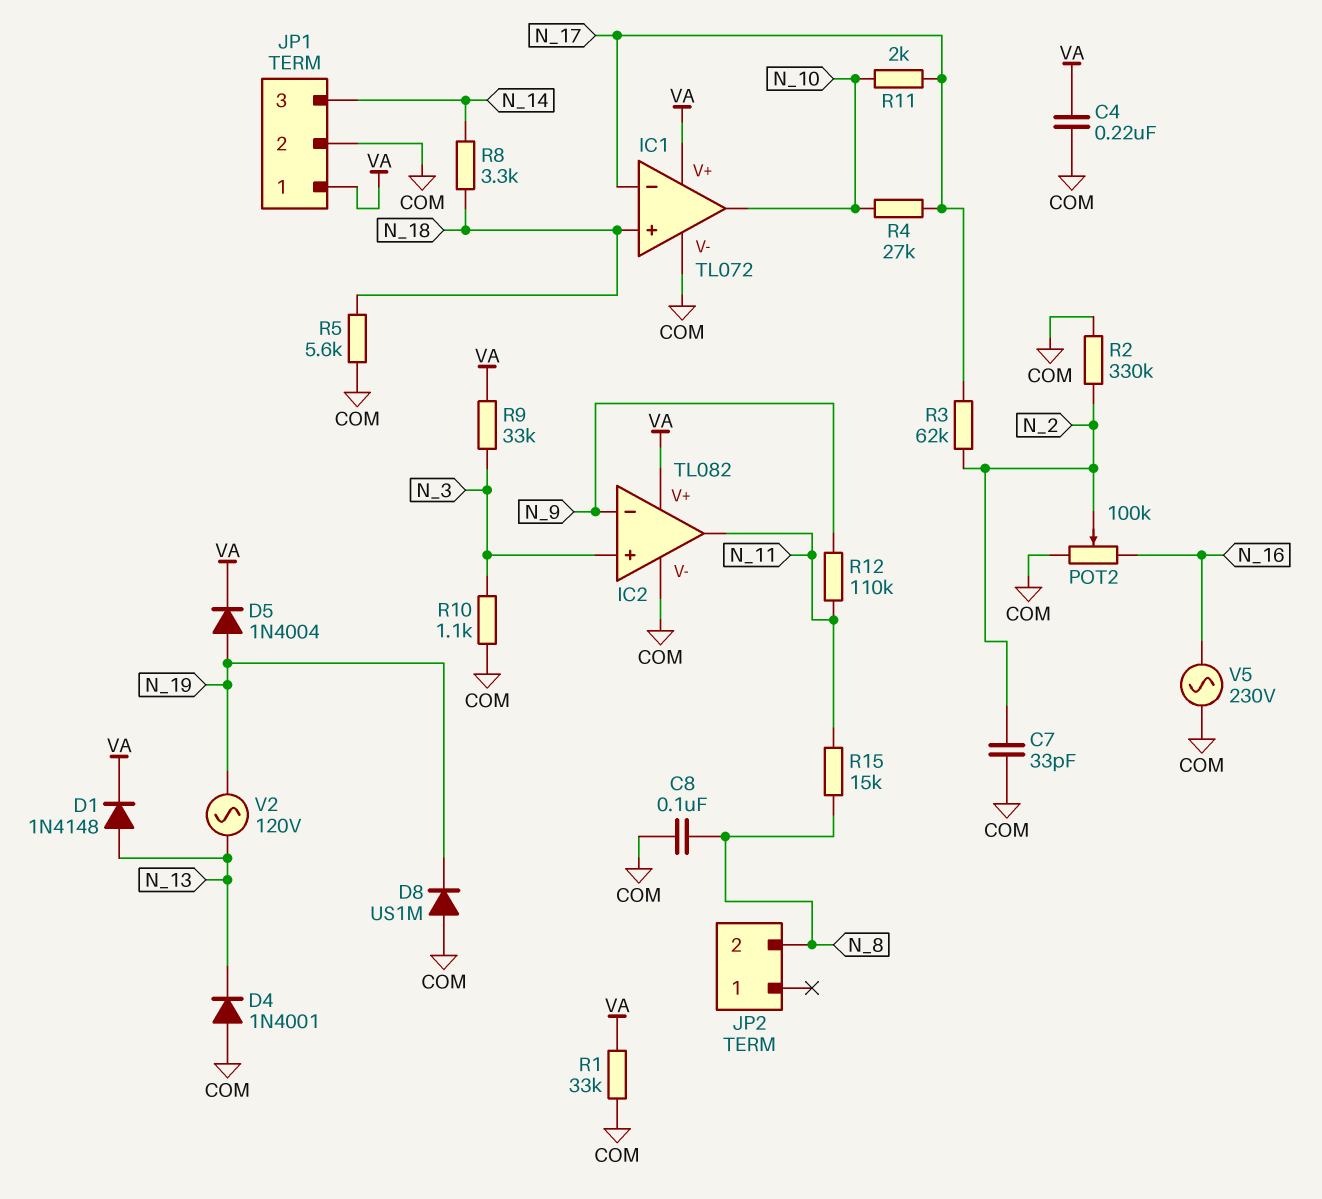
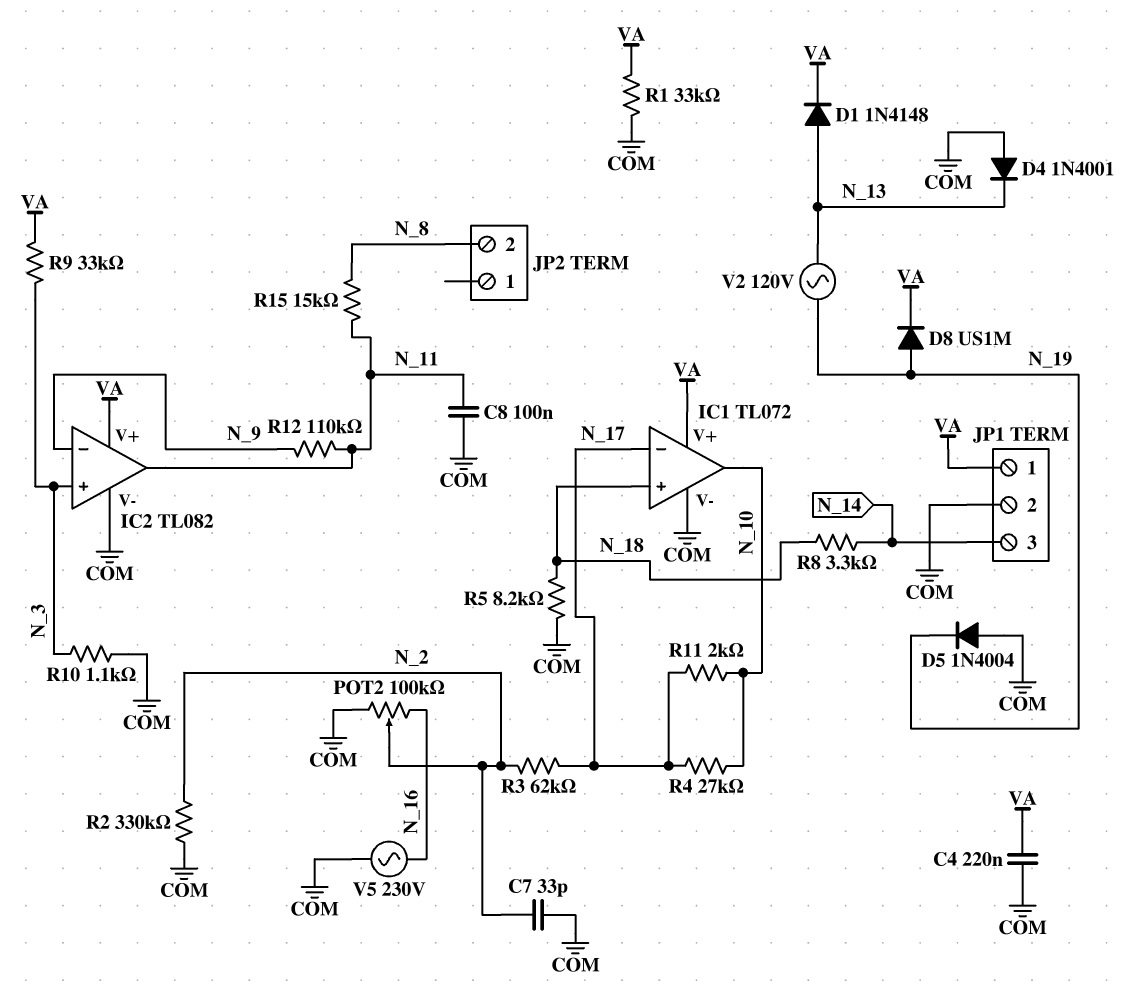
C8: 100nF (COM, N_8) -> 100nF (COM, N_11)
D5: diode 1N4004 (A N_19, K VA) -> diode 1N4004 (A COM, K N_19)
D8: diode US1M (A COM, K N_19) -> diode US1M (A N_19, K VA)
R5: 5.6k (COM, N_18) -> 8.2k (COM, N_18)

